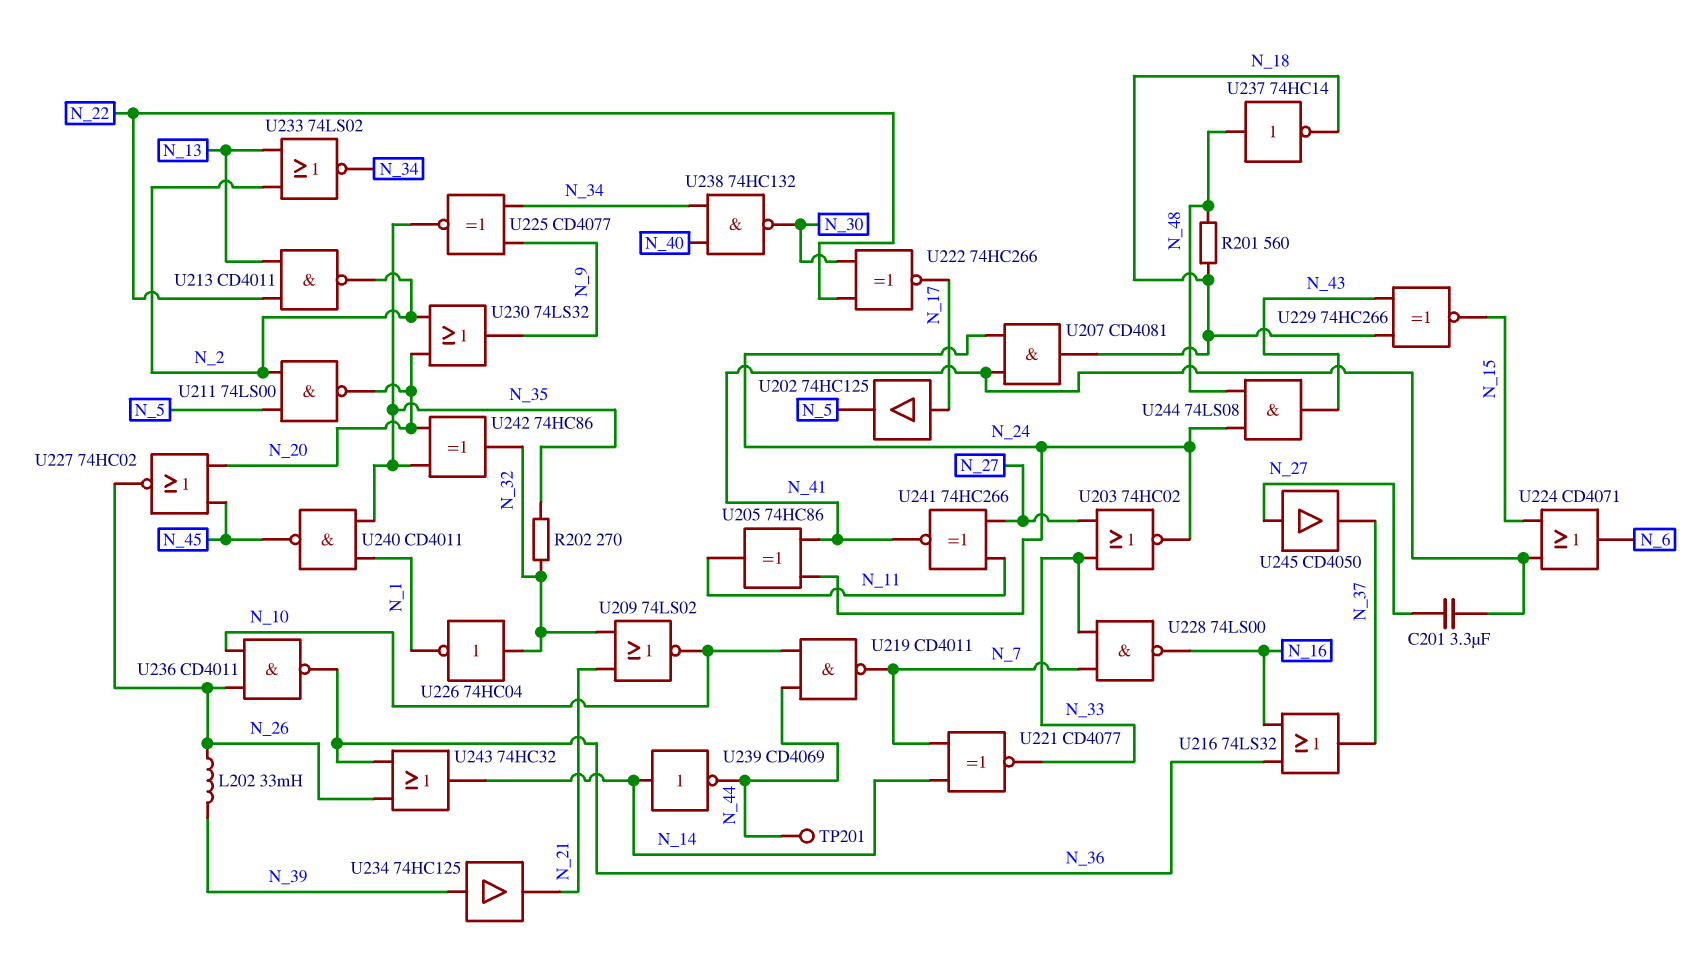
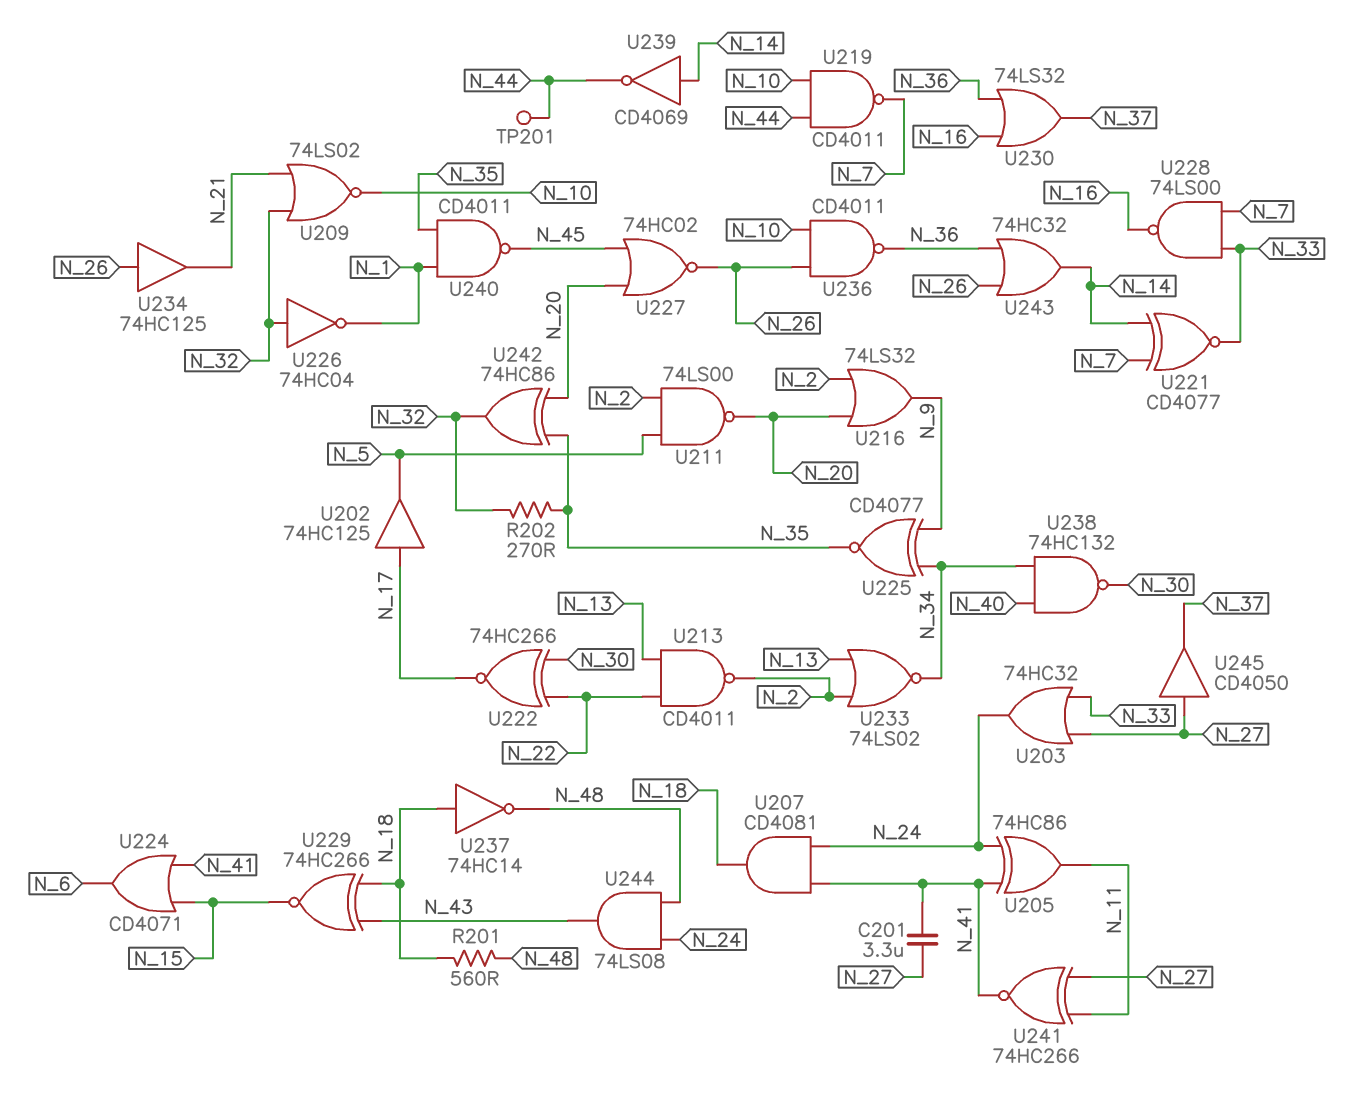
L202: 33mH (N_26, N_39) -> none
U203: NOR 74HC02 (in N_27, in N_33, out N_24) -> OR 74HC32 (in N_27, in N_33, out N_24)
U216: OR 74LS32 (in N_16, in N_36, out N_37) -> OR 74LS32 (in N_2, in N_20, out N_9)
U230: OR 74LS32 (in N_2, in N_20, out N_9) -> OR 74LS32 (in N_16, in N_36, out N_37)
U234: buffer 74HC125 (in N_39, out N_21) -> buffer 74HC125 (in N_26, out N_21)
U237: NOT 74HC14 (in N_48, out N_18) -> NOT 74HC14 (in N_18, out N_48)

